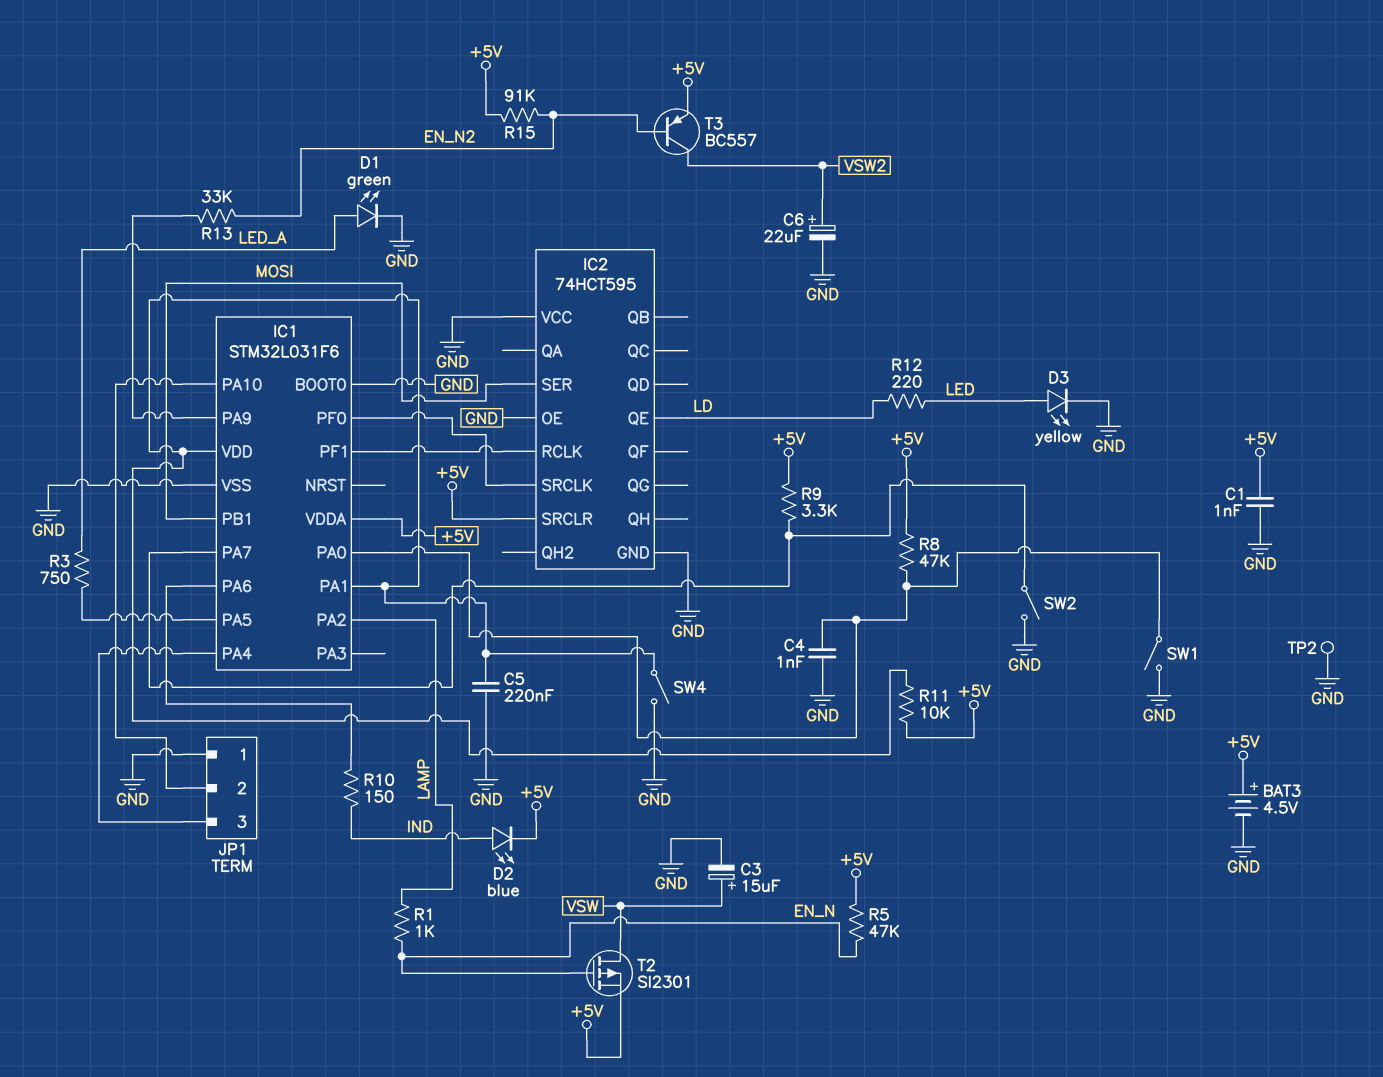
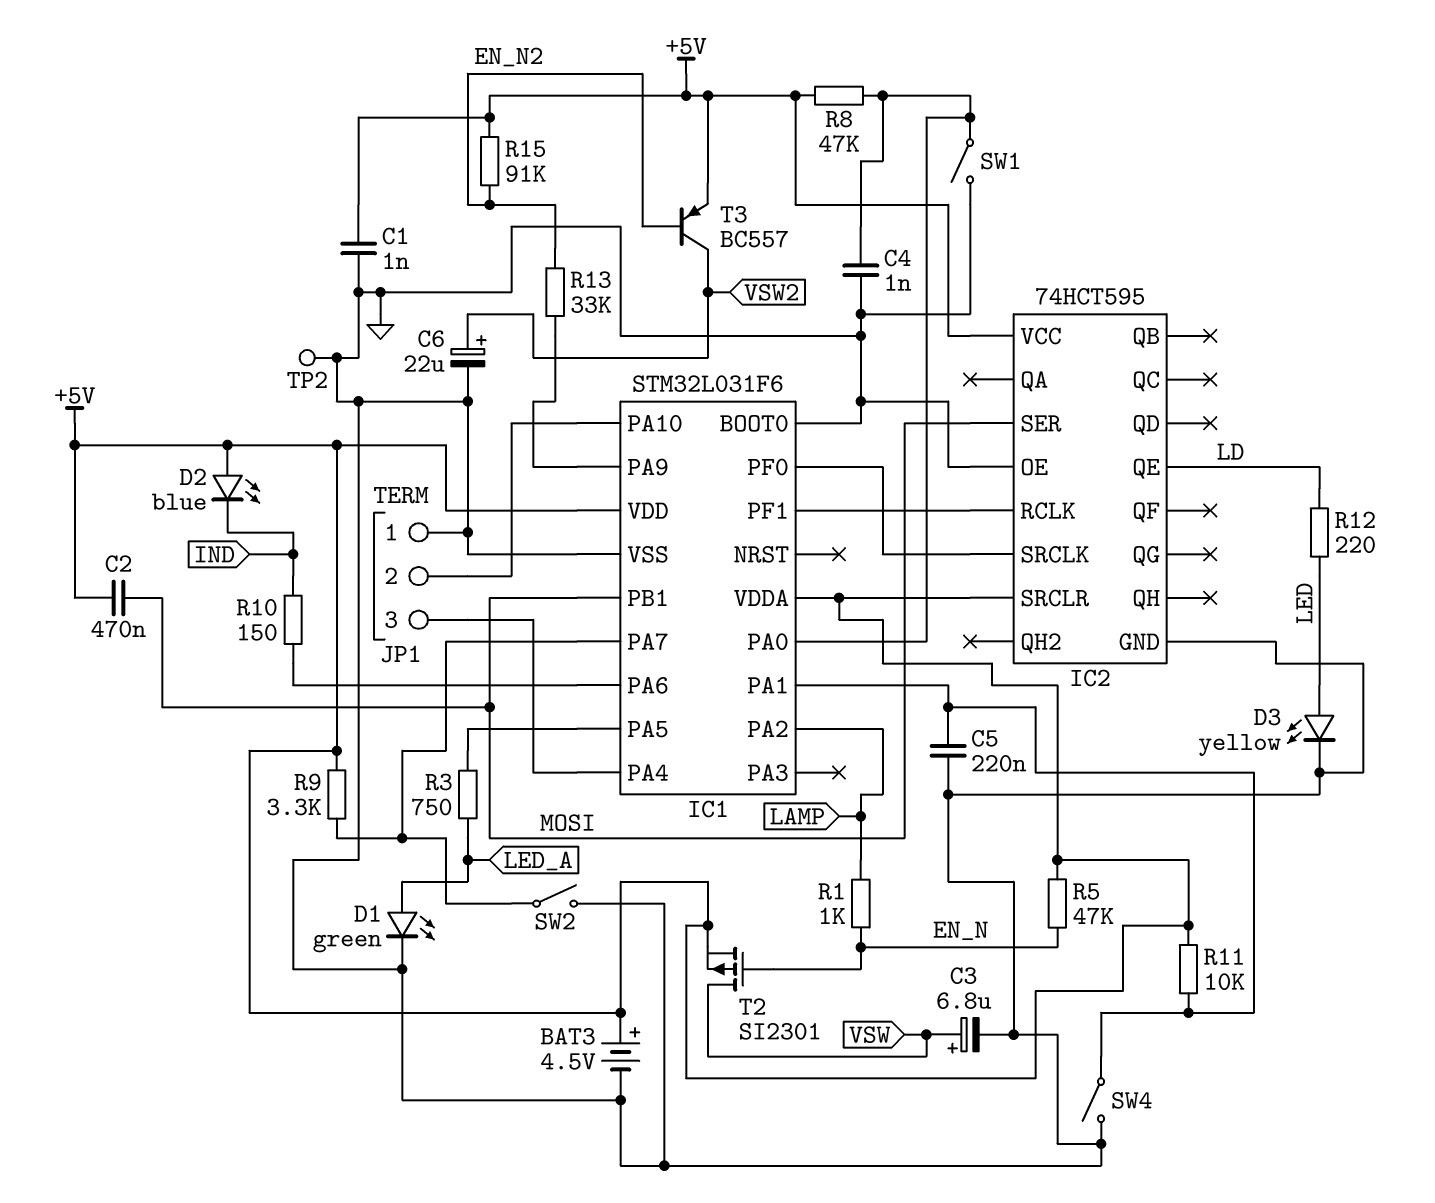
C2: none -> 470nF (+5V, MOSI)
C3: 15uF (plus VSW, minus GND) -> 6.8uF (plus VSW, minus GND)
D2: LED blue (A IND, K +5V) -> LED blue (A +5V, K IND)
IC1 pin VDD: IC1/PA1 -> +5V
IC2 pin VCC: GND -> +5V

